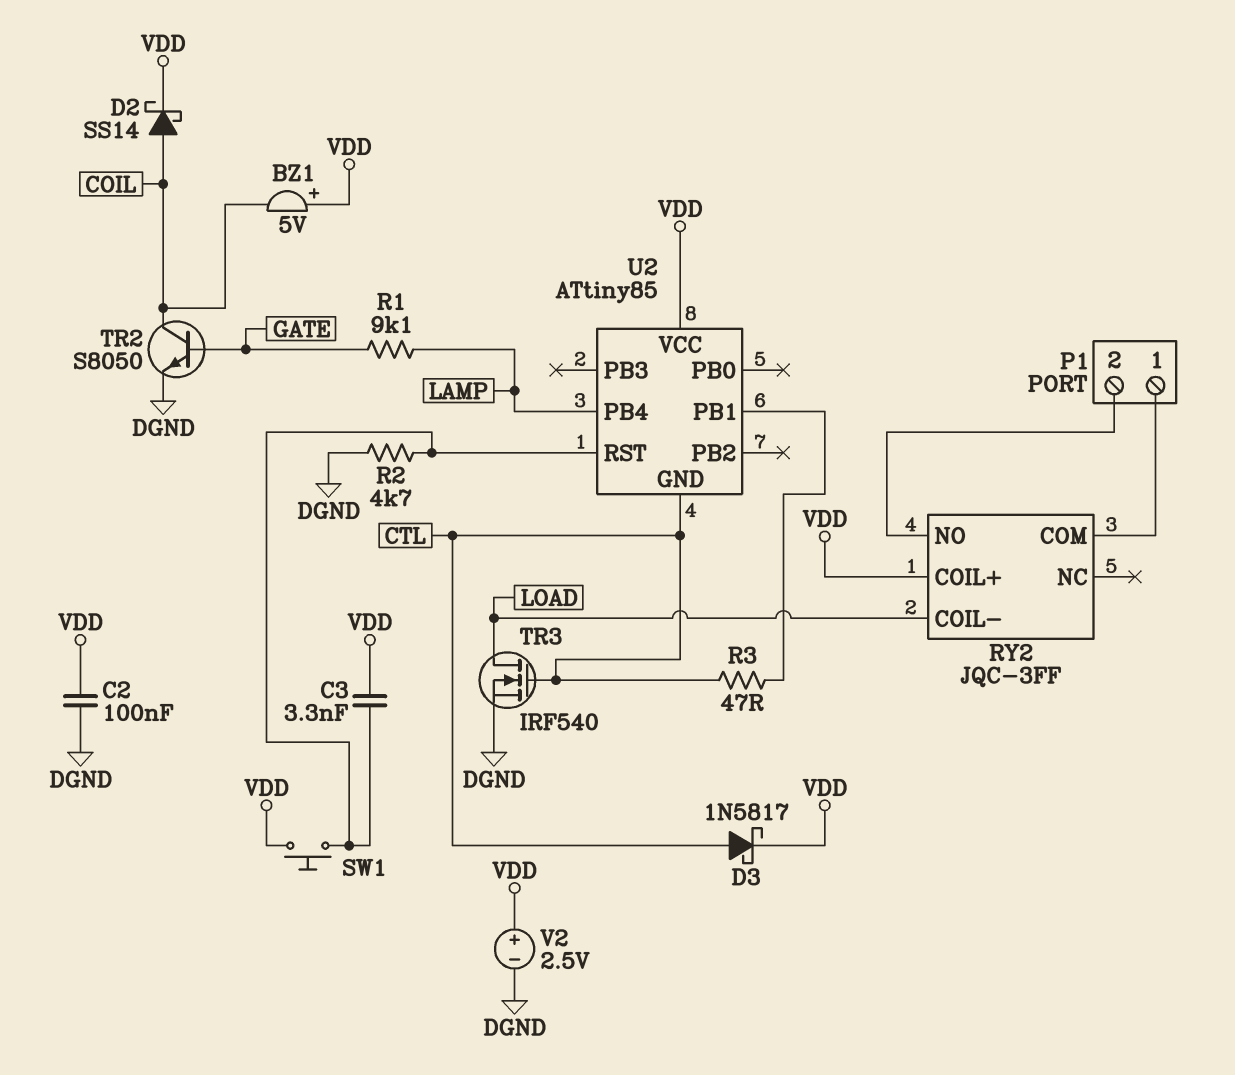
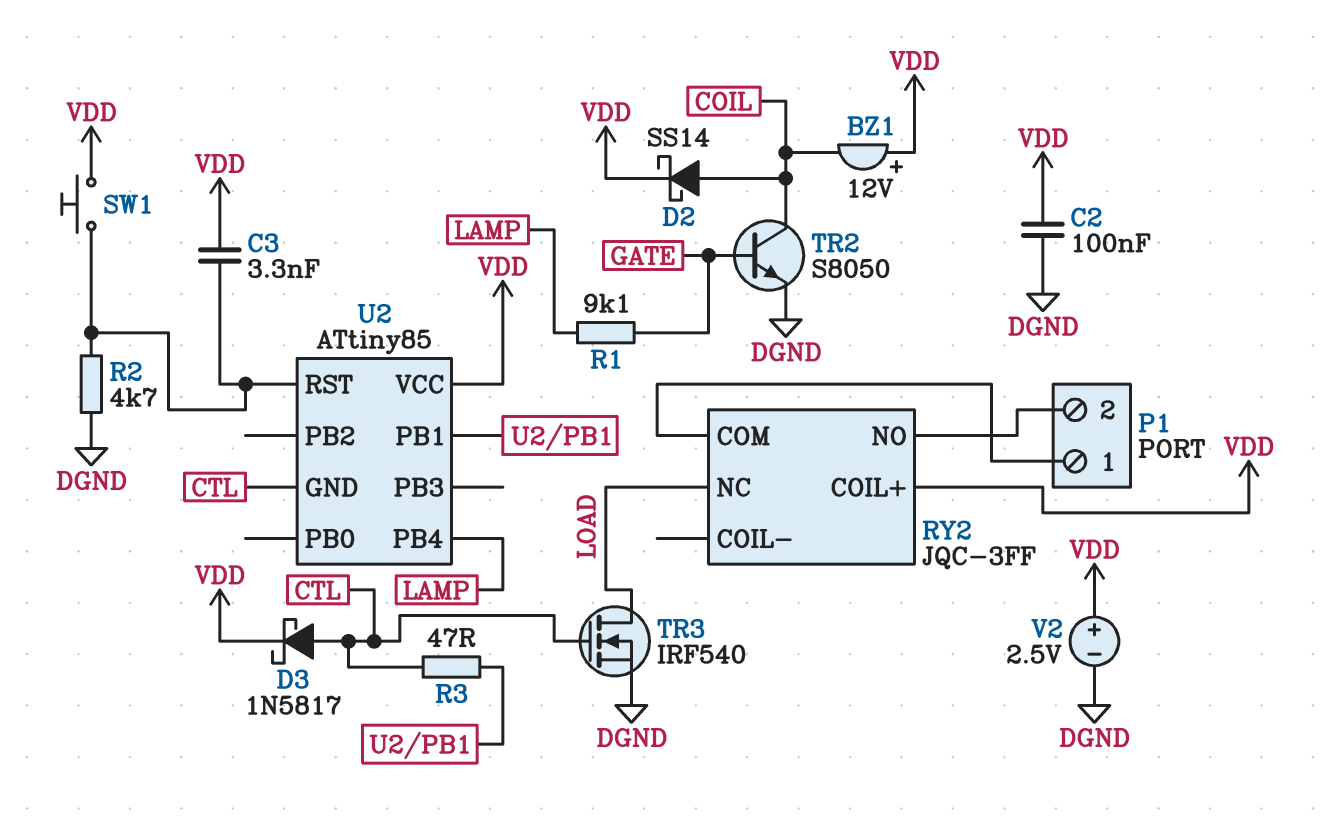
BZ1: buzzer 5V (plus VDD, minus COIL) -> buzzer 12V (plus VDD, minus COIL)
RY2 pin COIL-: LOAD -> none
RY2 pin NC: none -> LOAD

